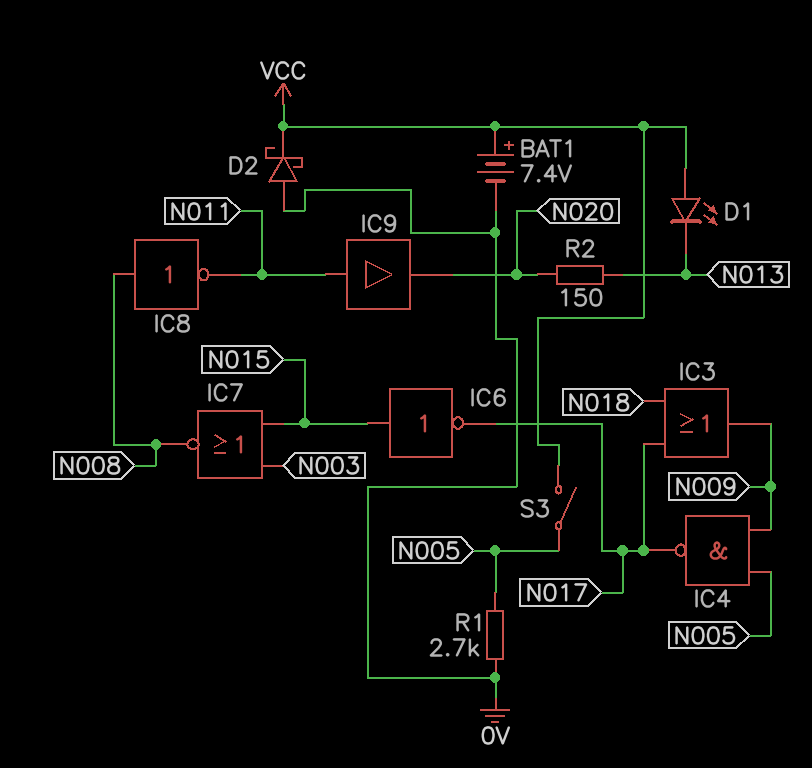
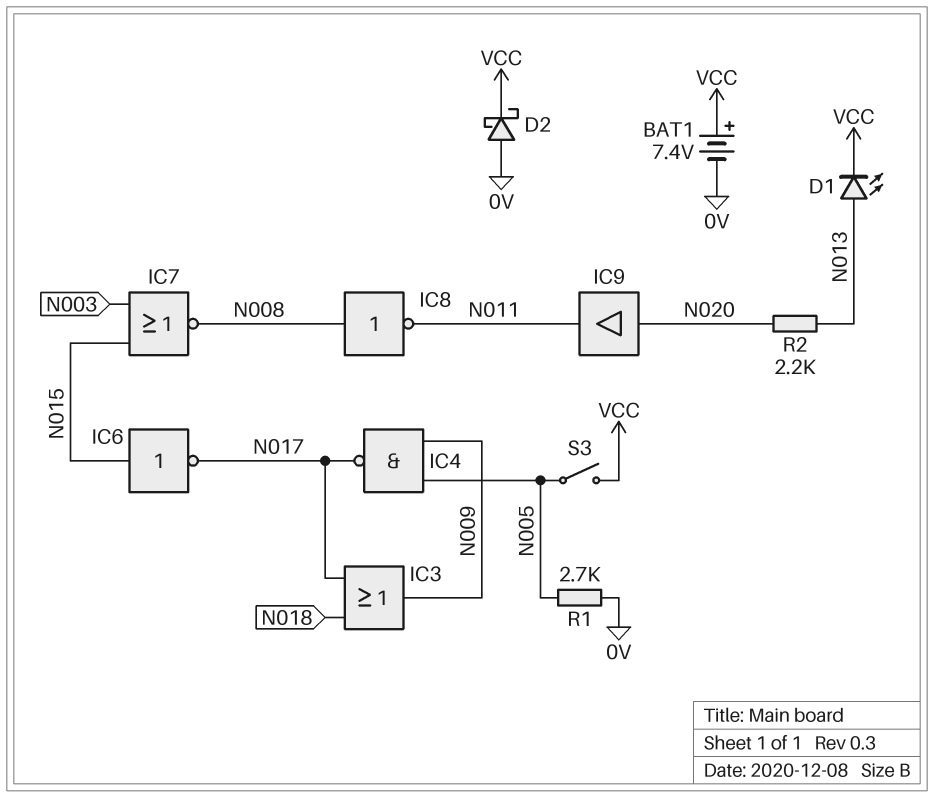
D1: LED (A VCC, K N013) -> LED (A N013, K VCC)
IC9: buffer (in N011, out N020) -> buffer (in N020, out N011)
R2: 150 (N013, N020) -> 2.2k (N013, N020)

